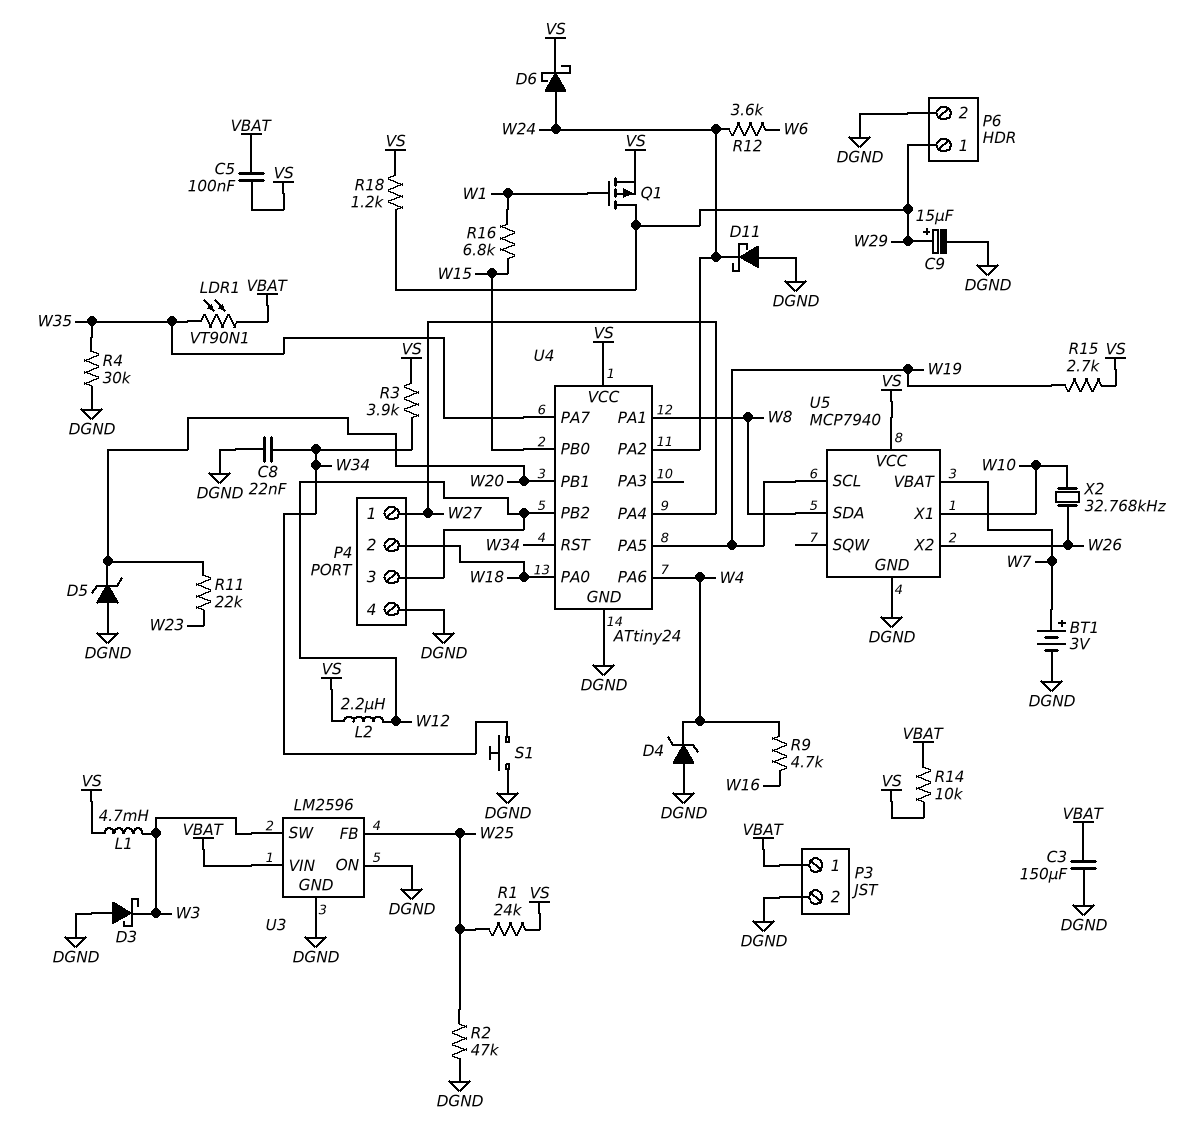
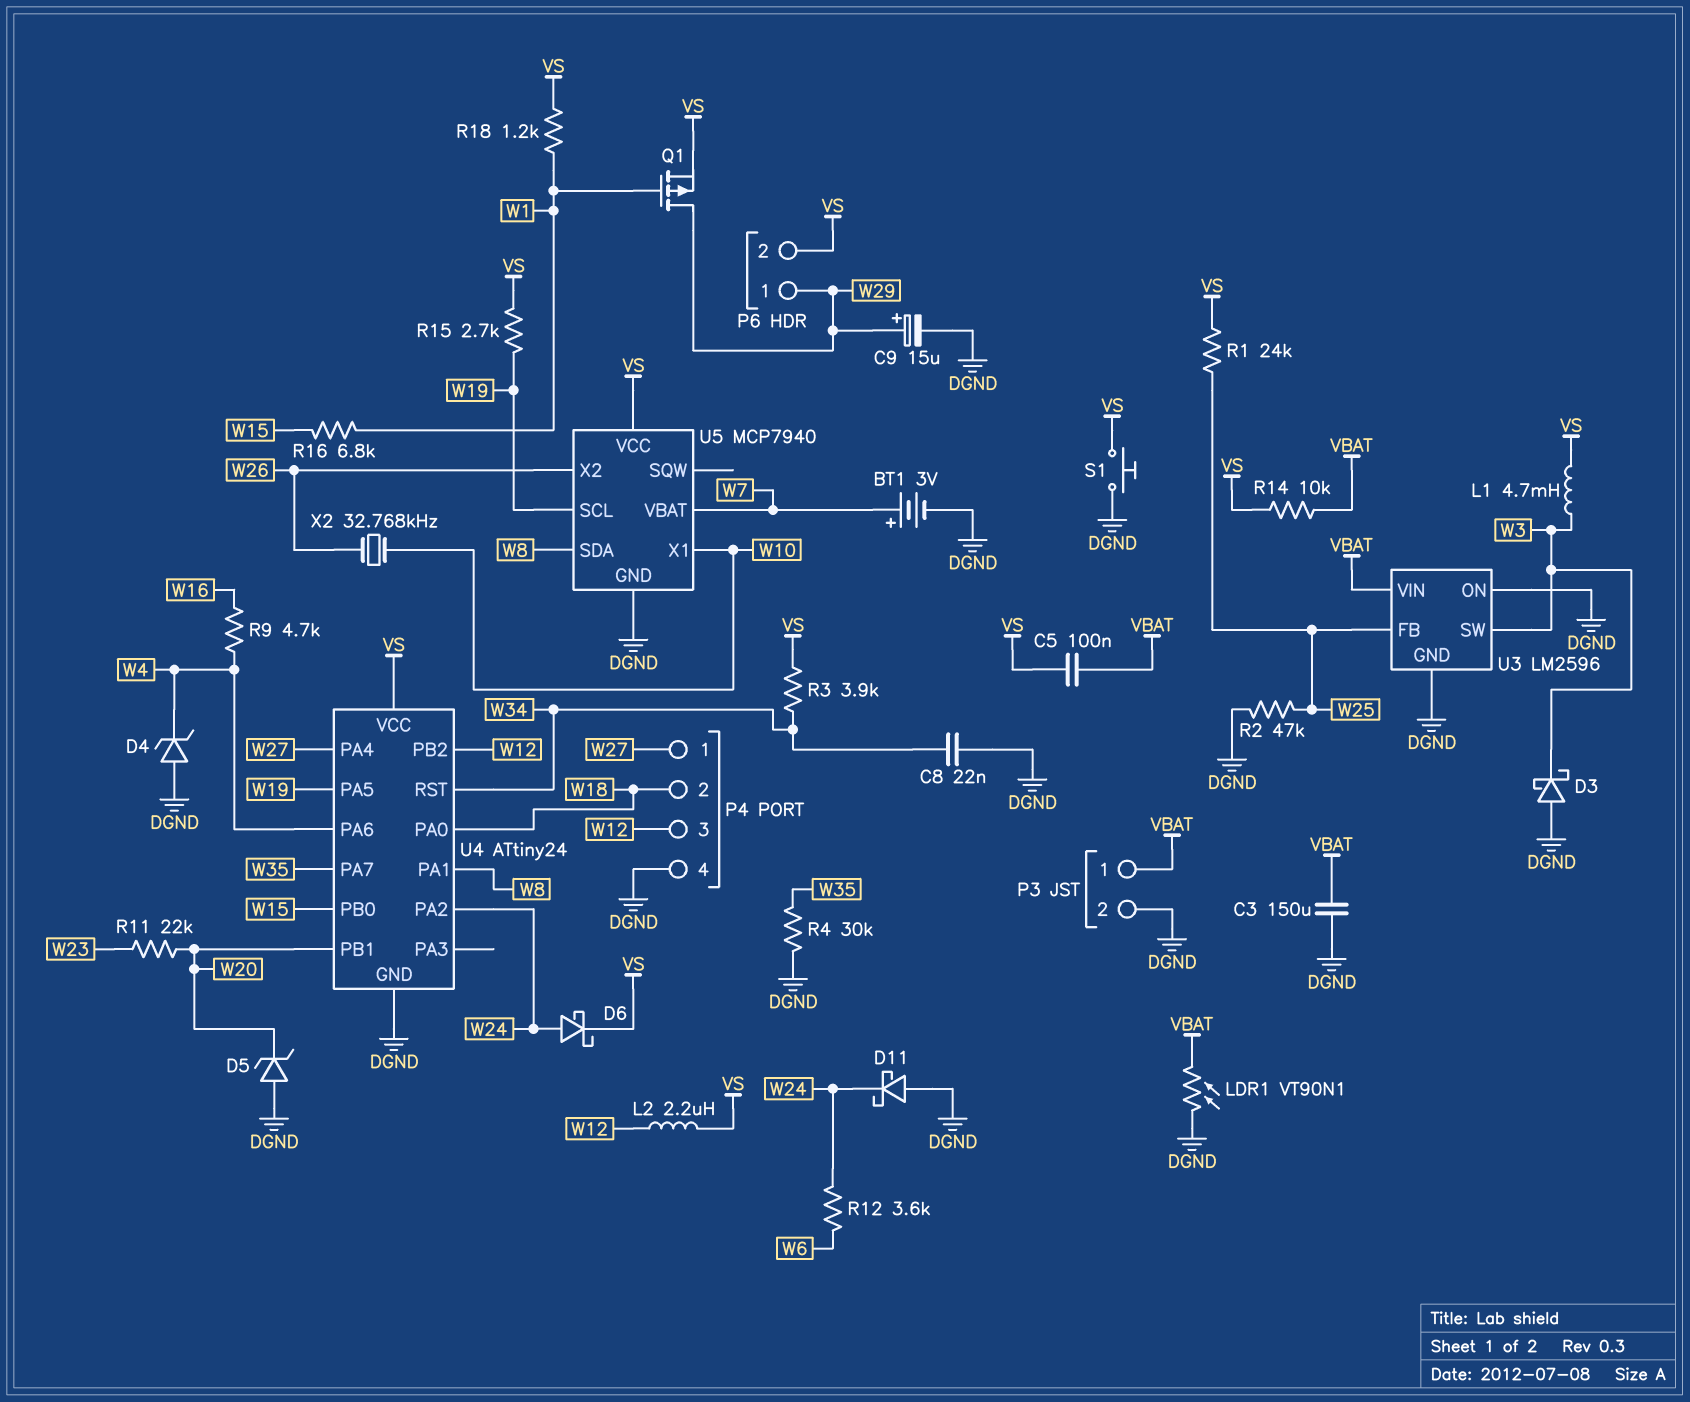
LDR1: VT90N1 (VBAT, W35) -> VT90N1 (DGND, VBAT)
P6 pin 2: DGND -> VS
R18: 1.2k (VS, W29) -> 1.2k (VS, W1)
S1: button (DGND, W34) -> button (DGND, VS)

